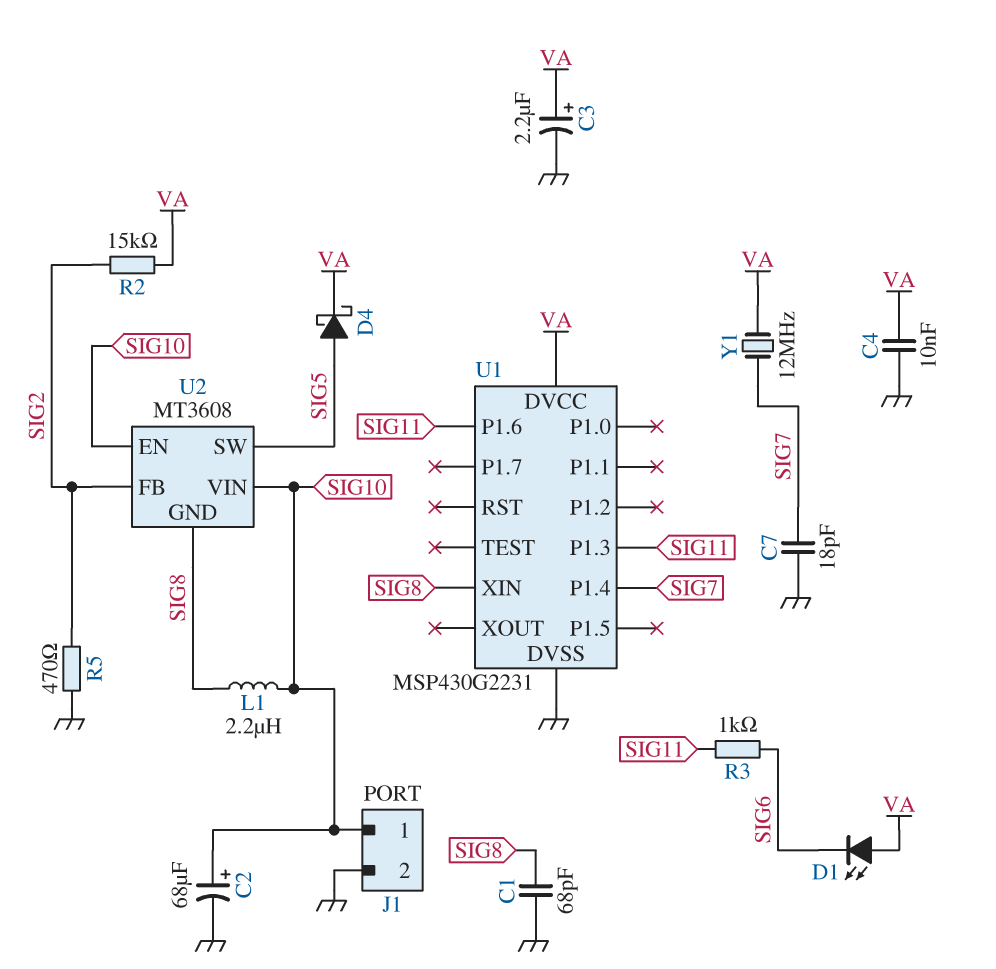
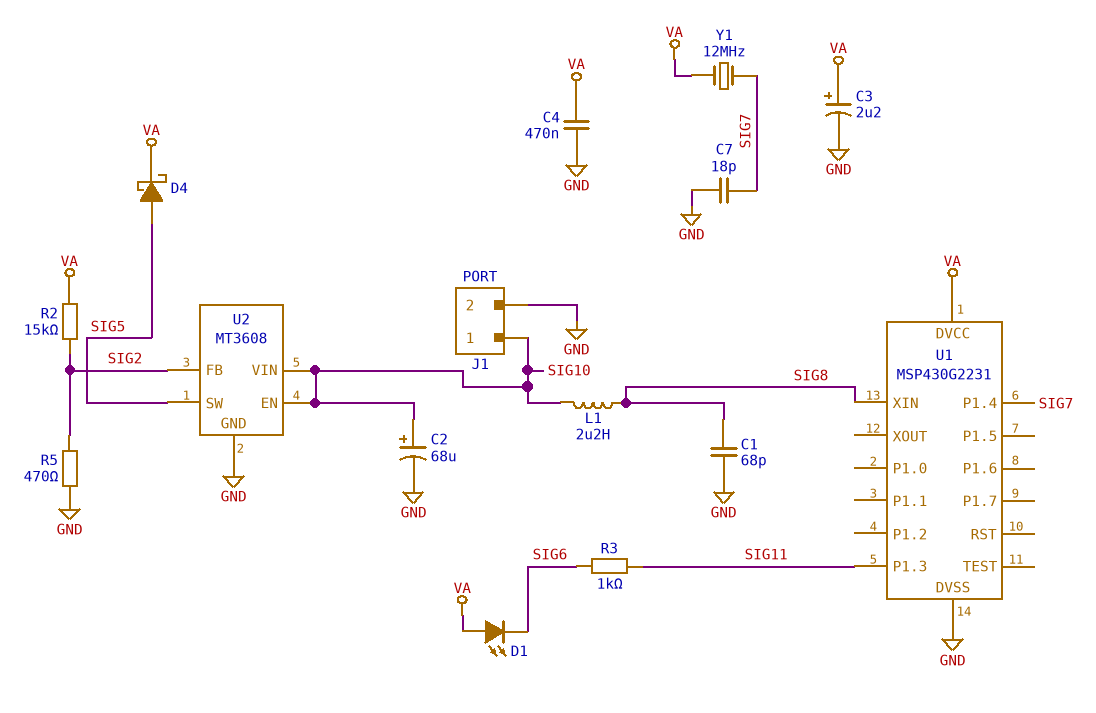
C4: 10nF (GND, VA) -> 470nF (GND, VA)
U1 pin P1.6: SIG11 -> none
U2 pin GND: SIG8 -> GND

